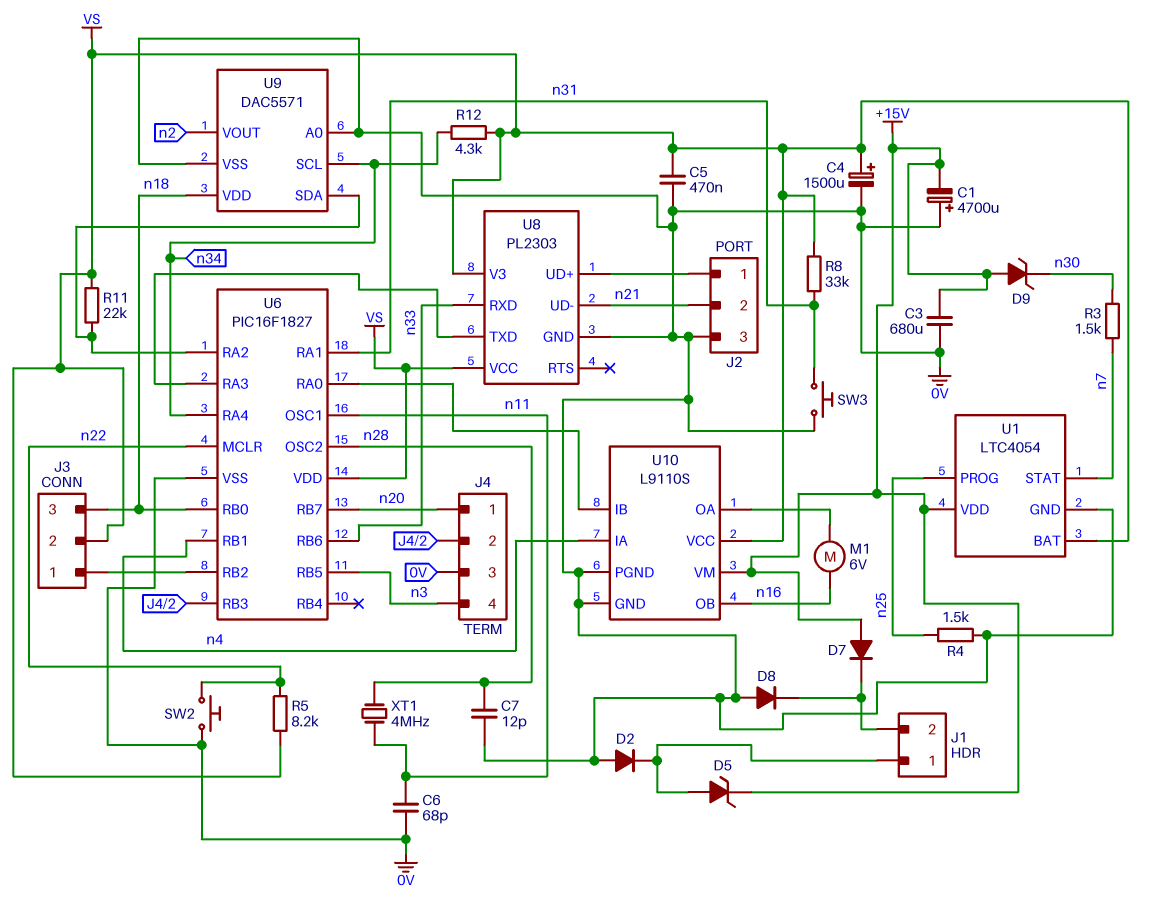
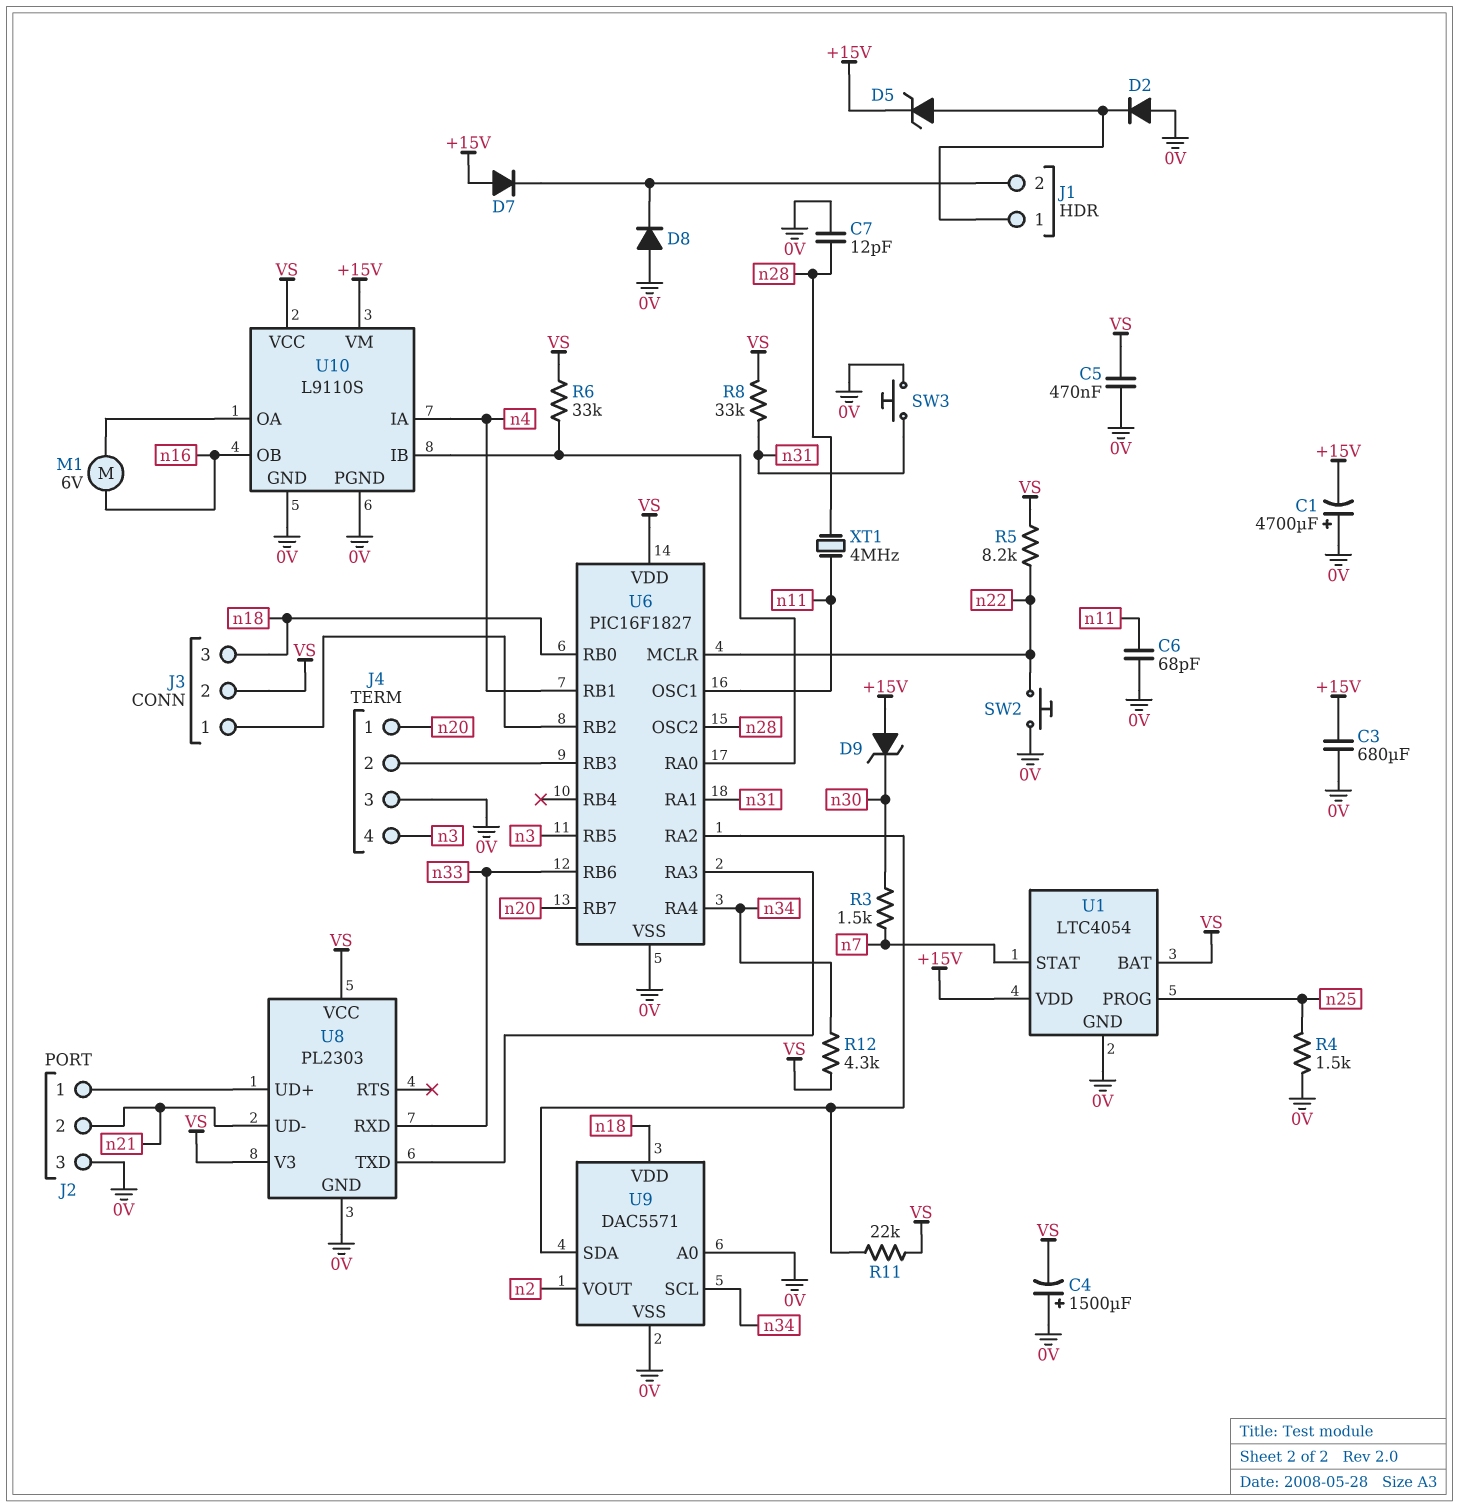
C4: 1500uF (plus VS, minus 0V) -> 1500uF (plus 0V, minus VS)
R6: none -> 33k (U6/RA0, VS)

